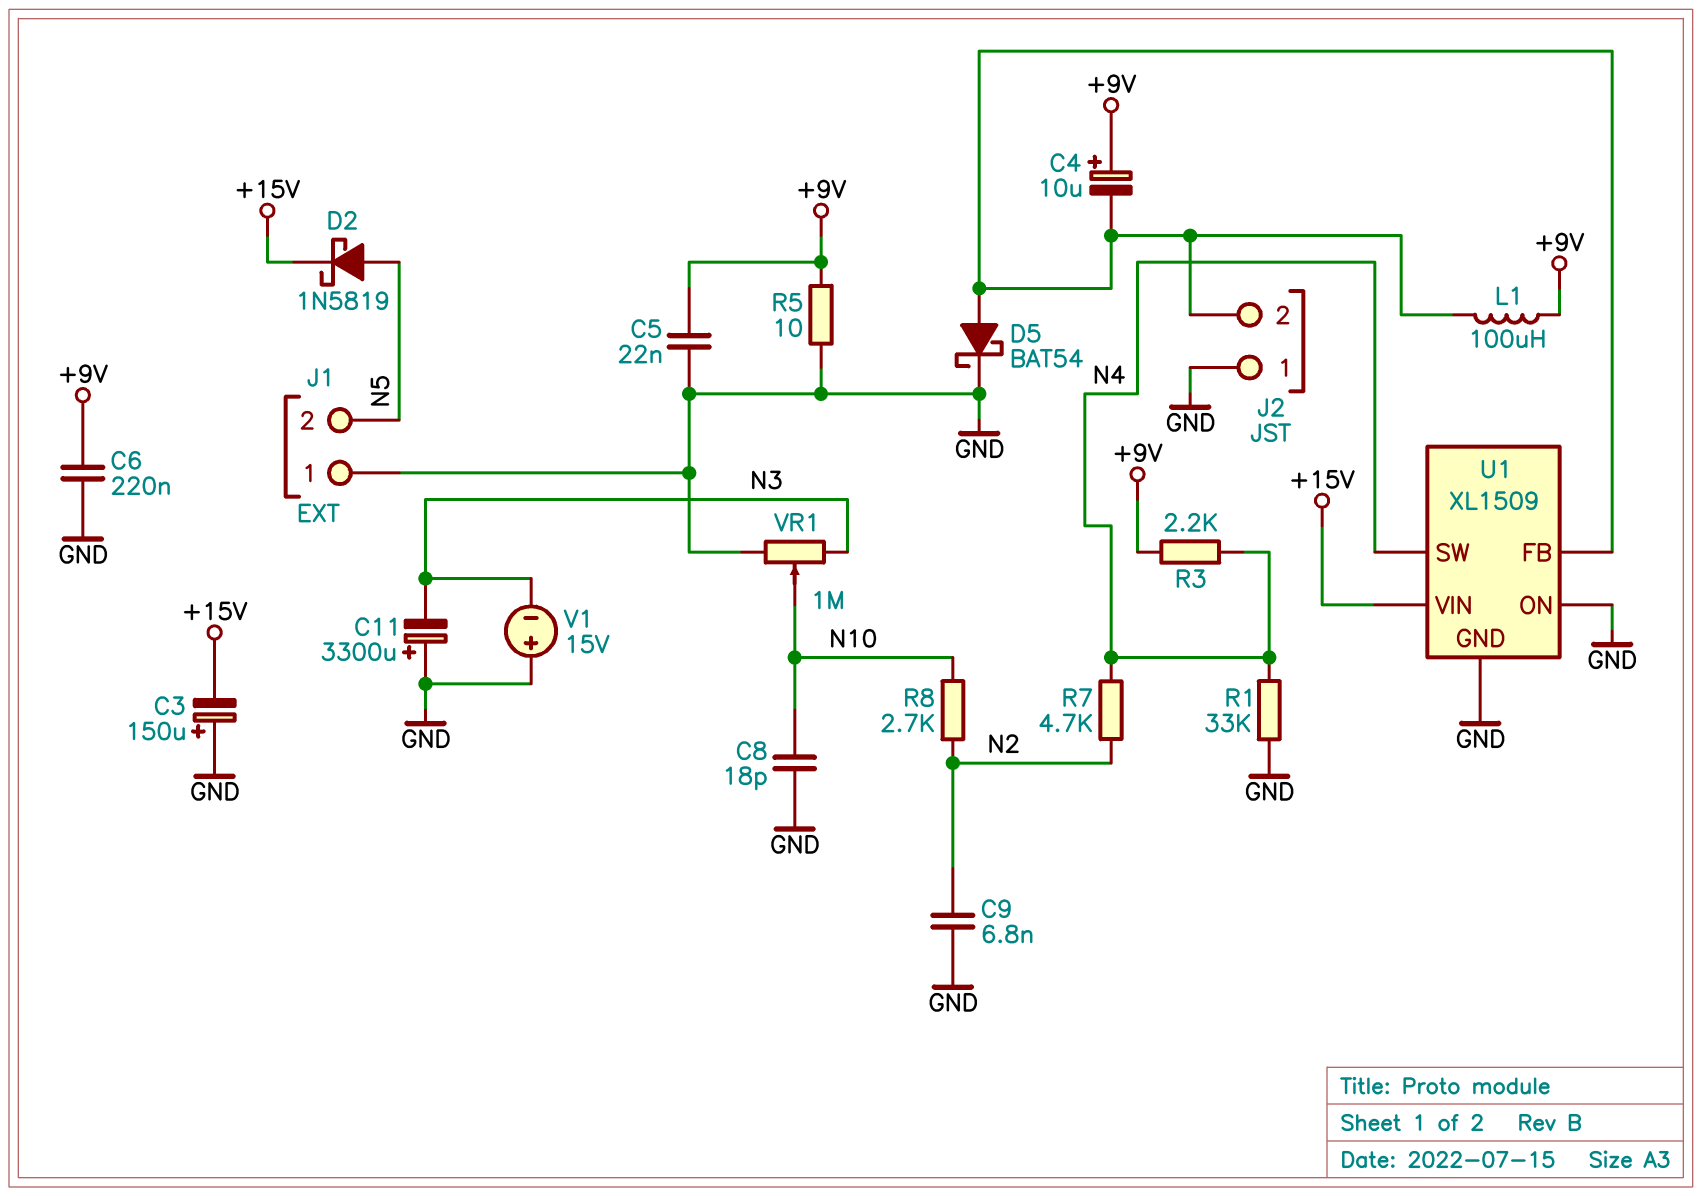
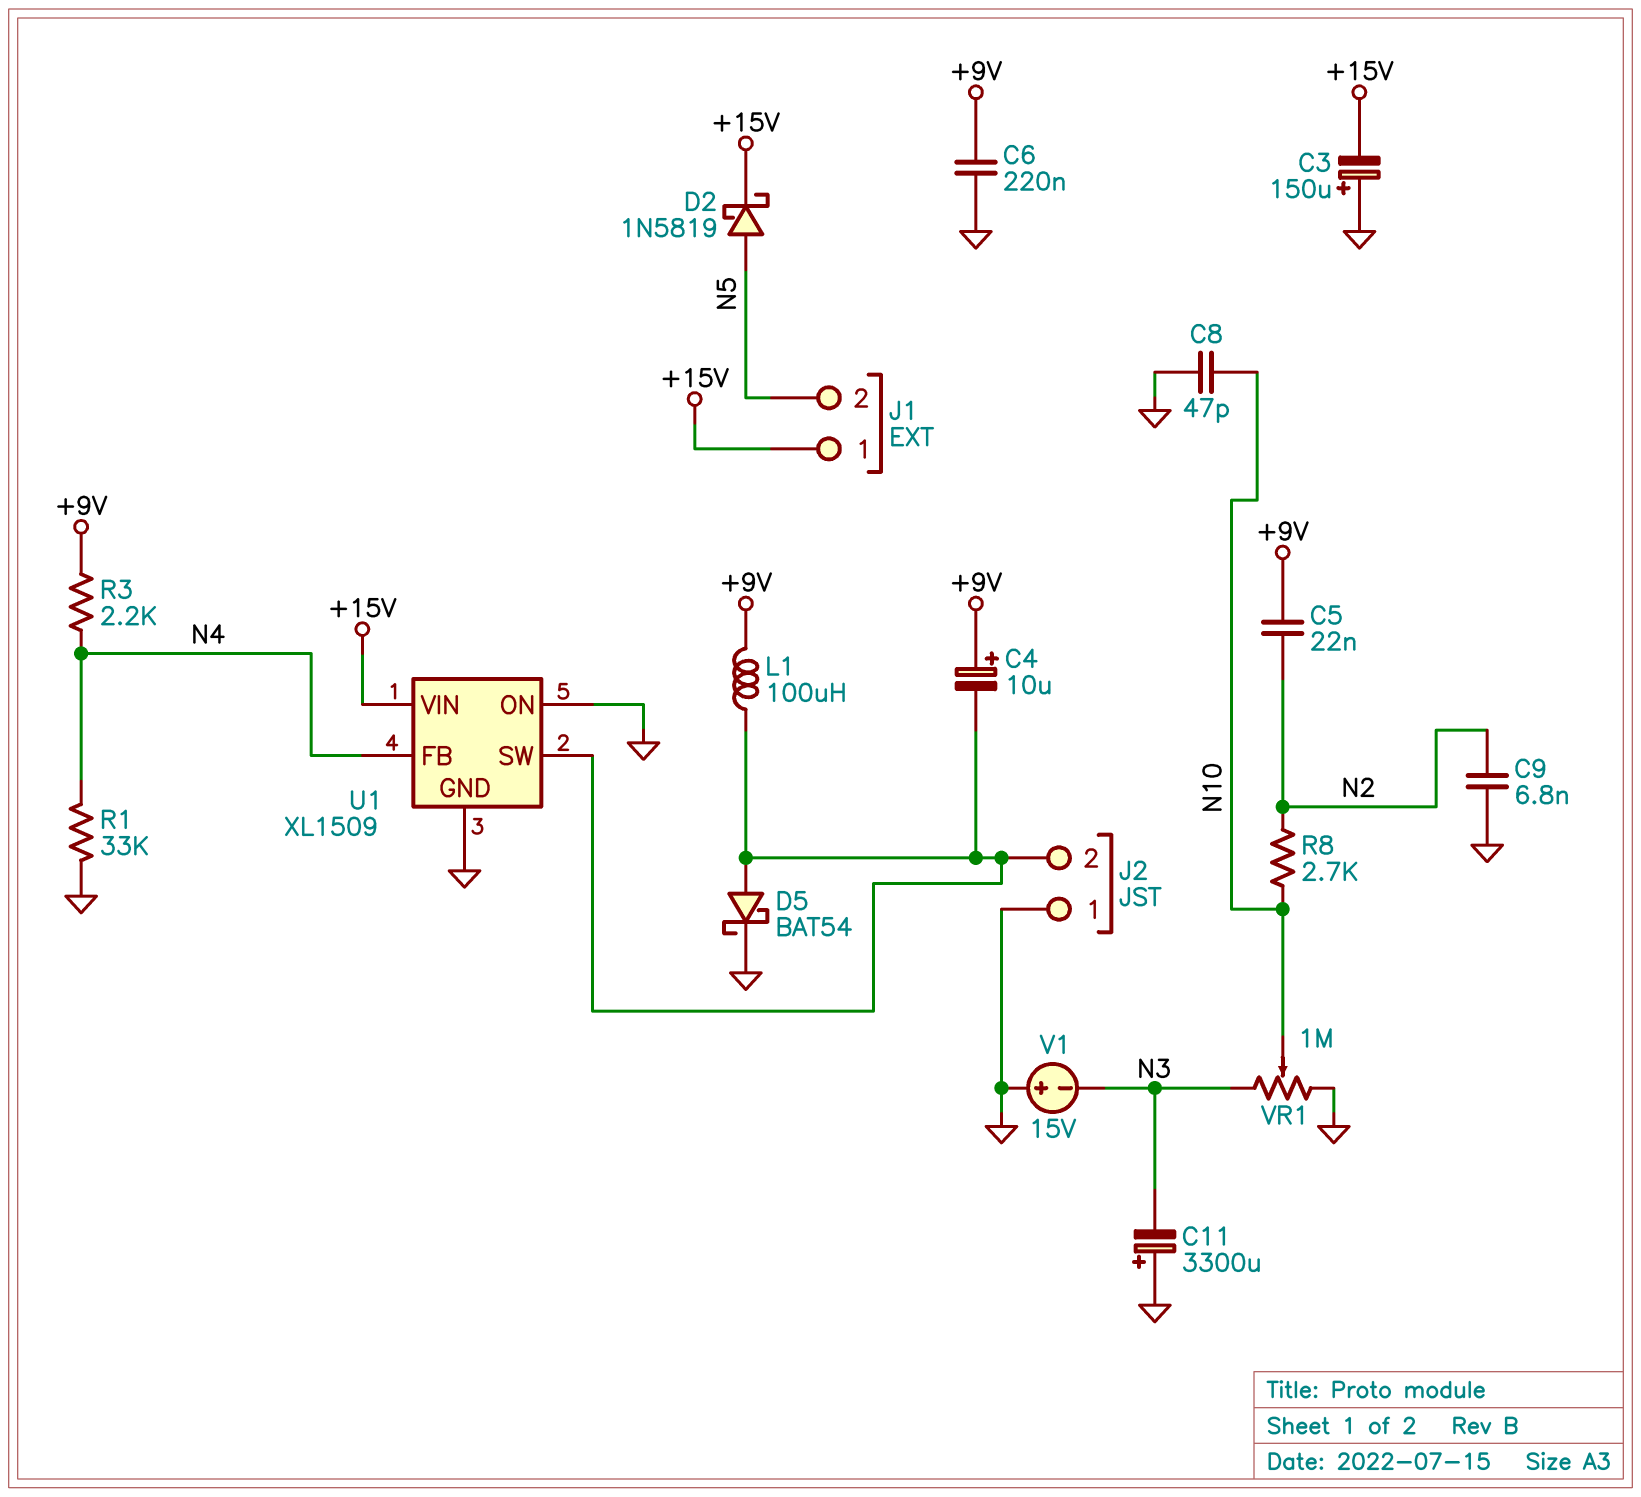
C5: 22nF (+9V, GND) -> 22nF (+9V, N2)
C8: 18pF (GND, N10) -> 47pF (GND, N10)
J1 pin 1: GND -> +15V
R5: 10 (+9V, GND) -> none
R7: 4.7k (N2, N4) -> none
U1 pin FB: J2/2 -> N4
U1 pin SW: N4 -> J2/2

